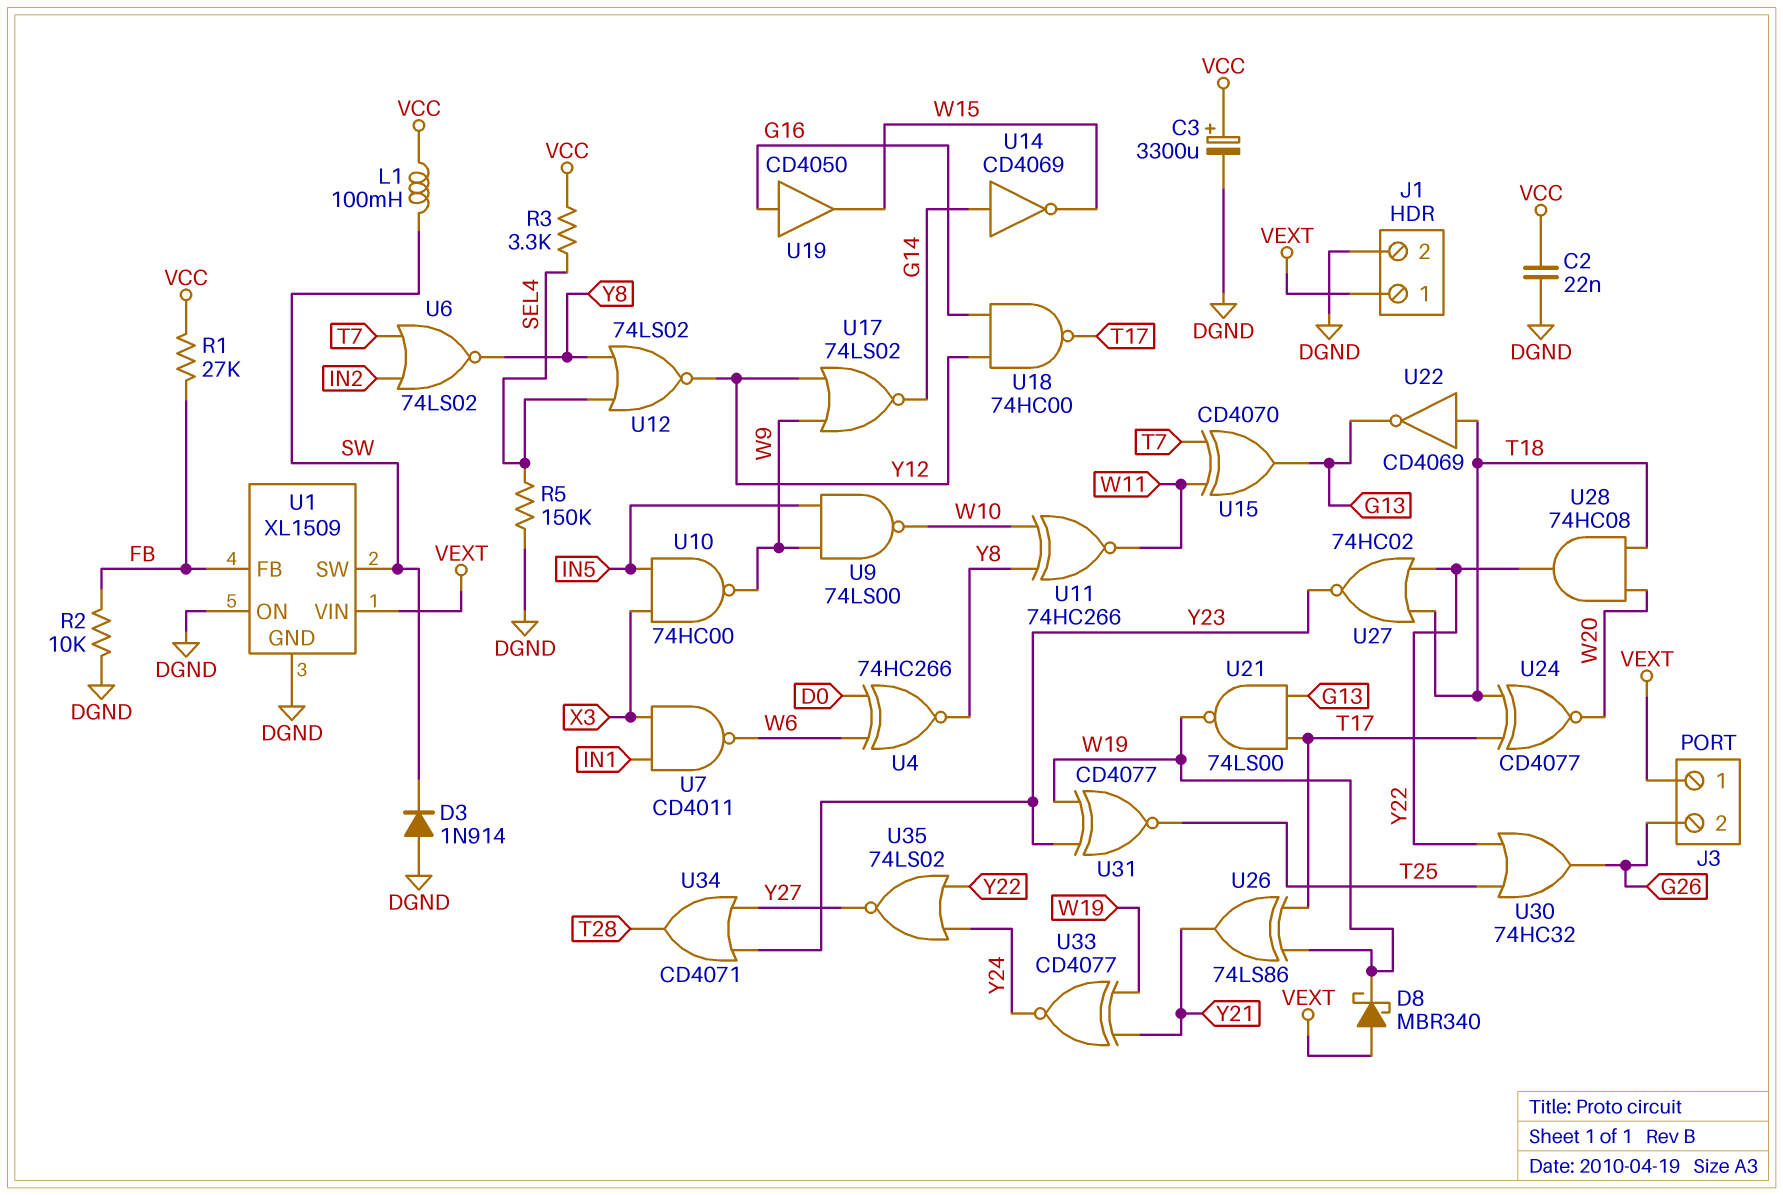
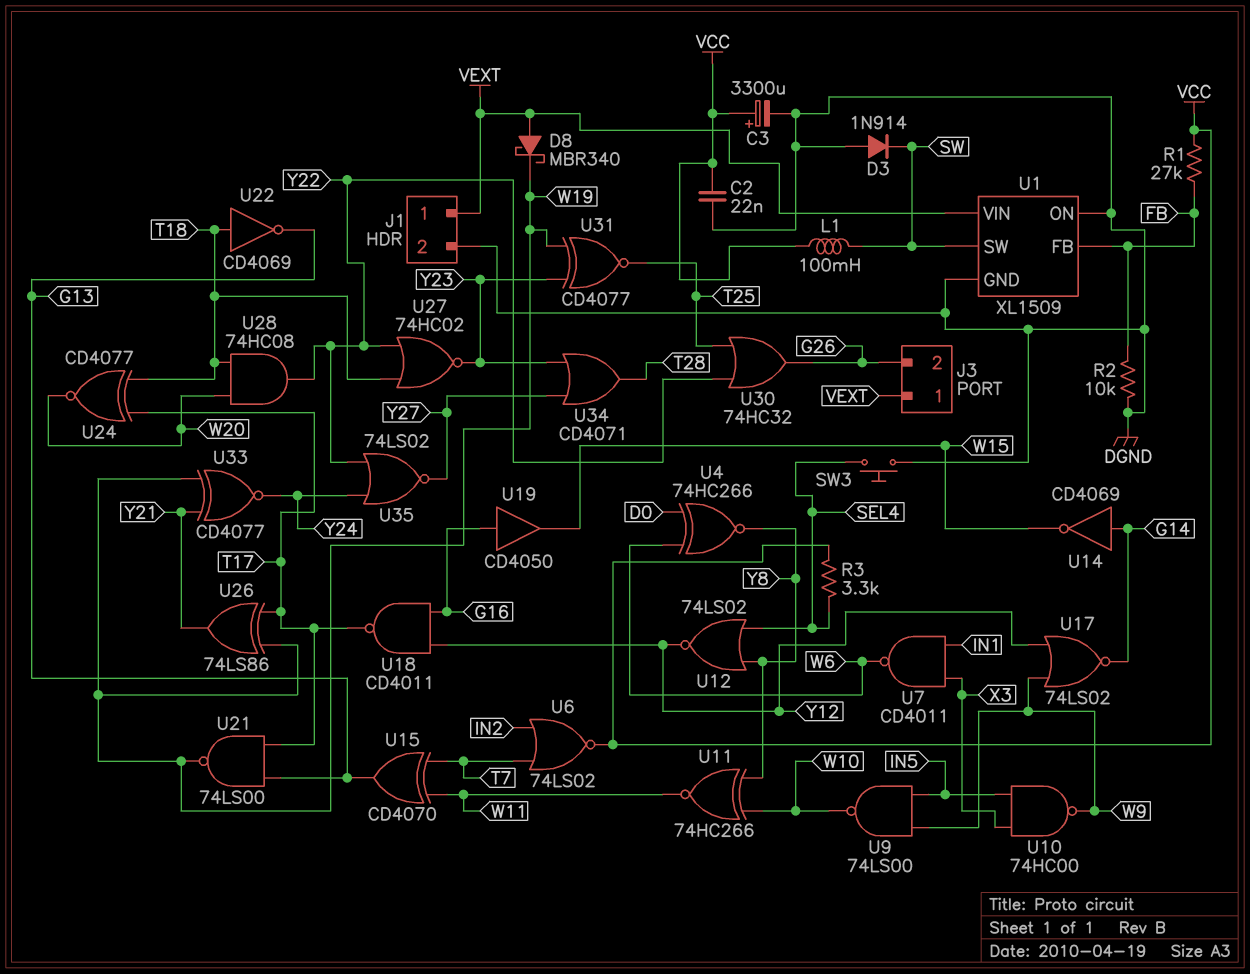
R5: 150k (DGND, SEL4) -> none
SW3: none -> button (DGND, SEL4)
U6: NOR 74LS02 (in IN2, in T7, out Y8) -> NOR 74LS02 (in IN2, in T7, out VCC)
U18: NAND 74HC00 (in G16, in Y12, out T17) -> NAND CD4011 (in G16, in Y12, out T17)

